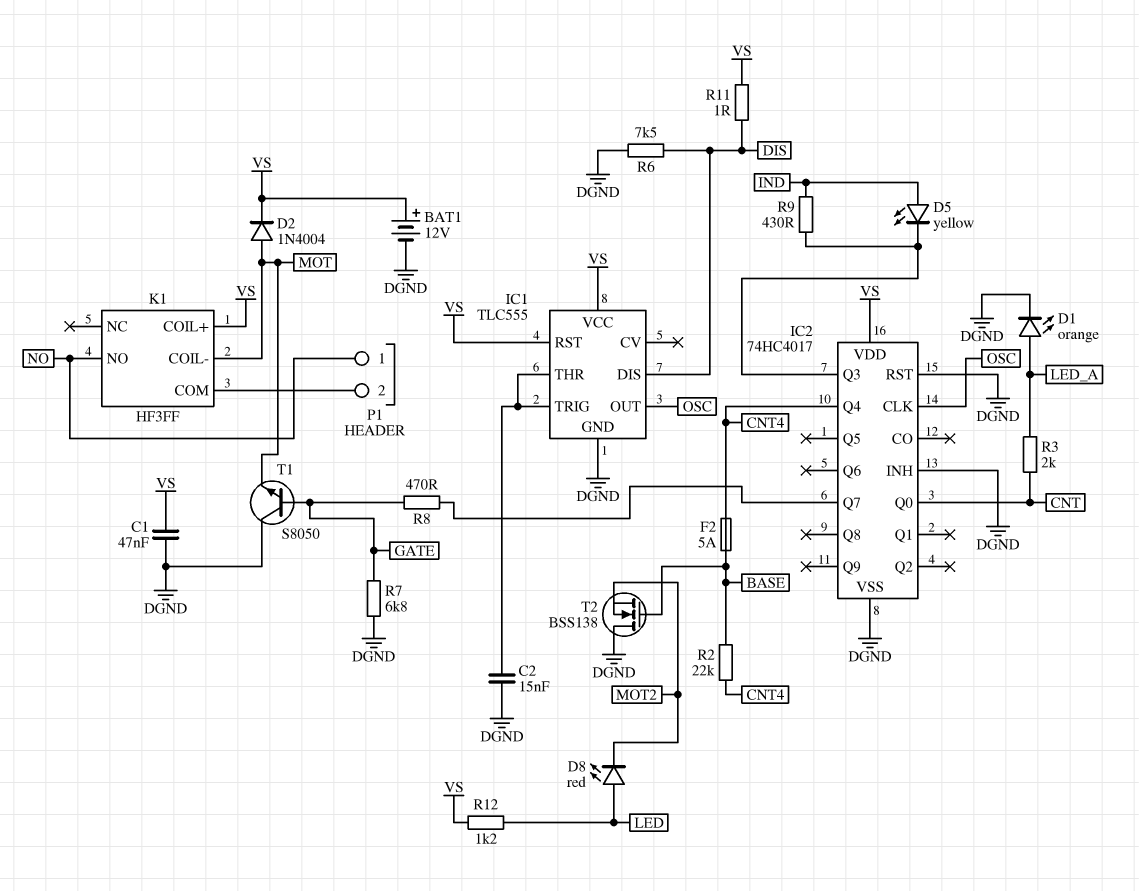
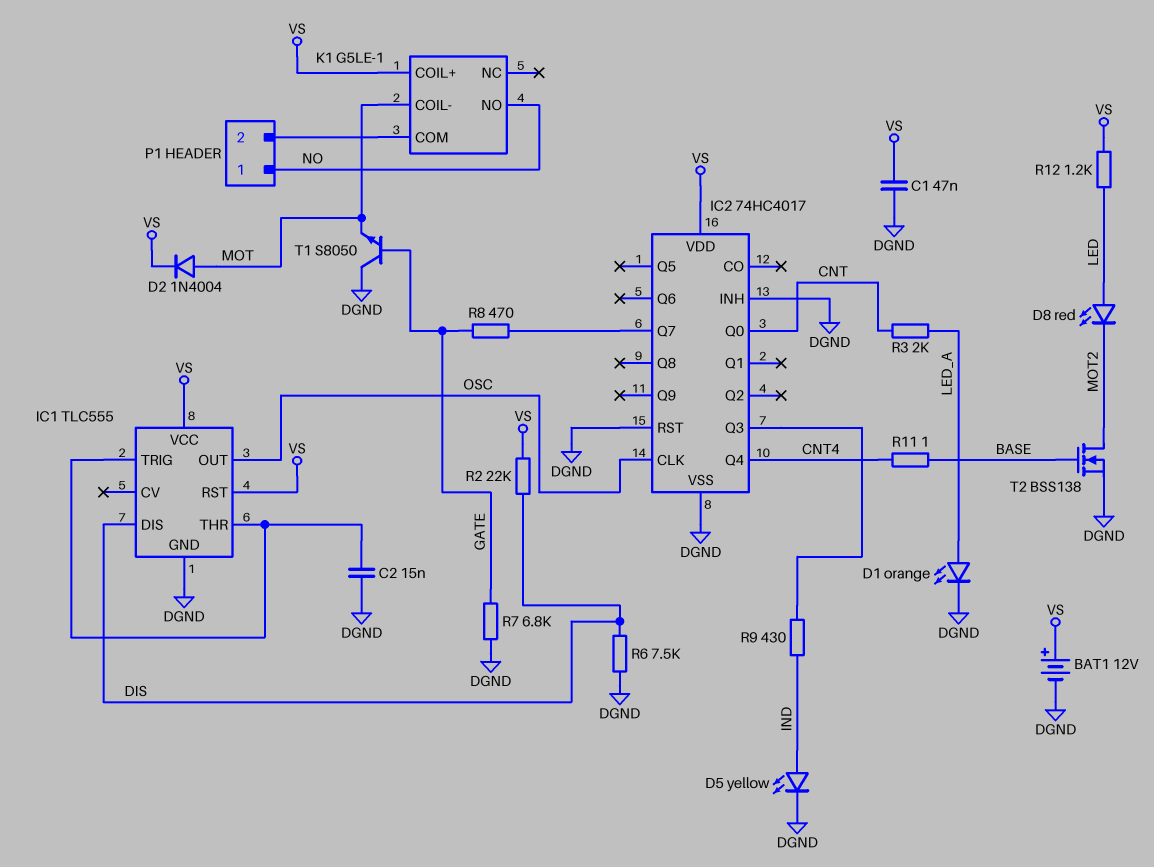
D5: LED yellow (A IND, K IC2/Q3) -> LED yellow (A IND, K DGND)
F2: 5A (BASE, CNT4) -> none
K1: HF3FF -> G5LE-1
R2: 22k (BASE, CNT4) -> 22k (DIS, VS)
R11: 1 (DIS, VS) -> 1 (BASE, CNT4)
T2: NMOS BSS138 (G BASE, D DGND, S MOT2) -> NMOS BSS138 (G BASE, D MOT2, S DGND)

